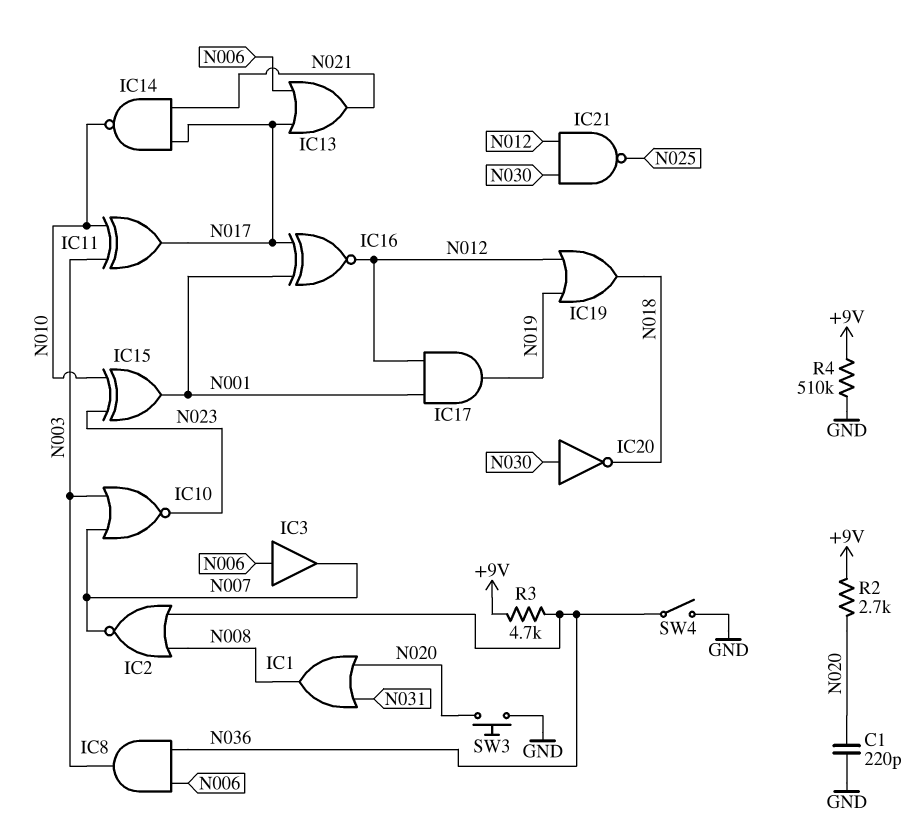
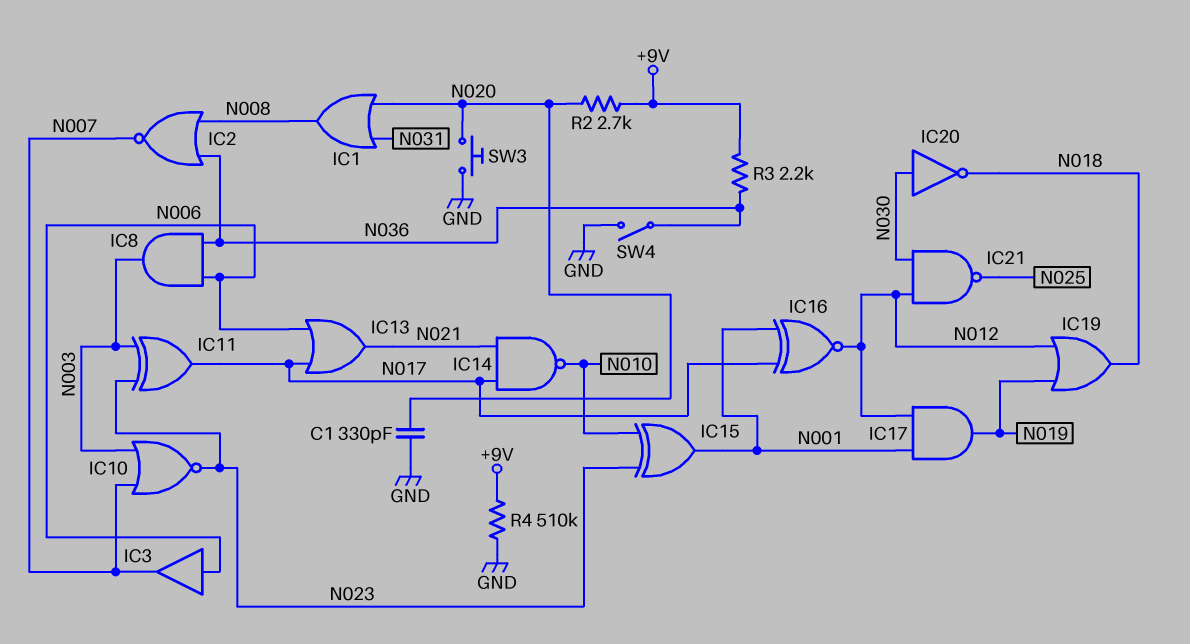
C1: 220pF (GND, N020) -> 330pF (GND, N020)
IC11: XOR (in N003, in N010, out N017) -> XOR (in N003, in N023, out N017)
R3: 4.7k (+9V, N036) -> 2.2k (+9V, N036)

